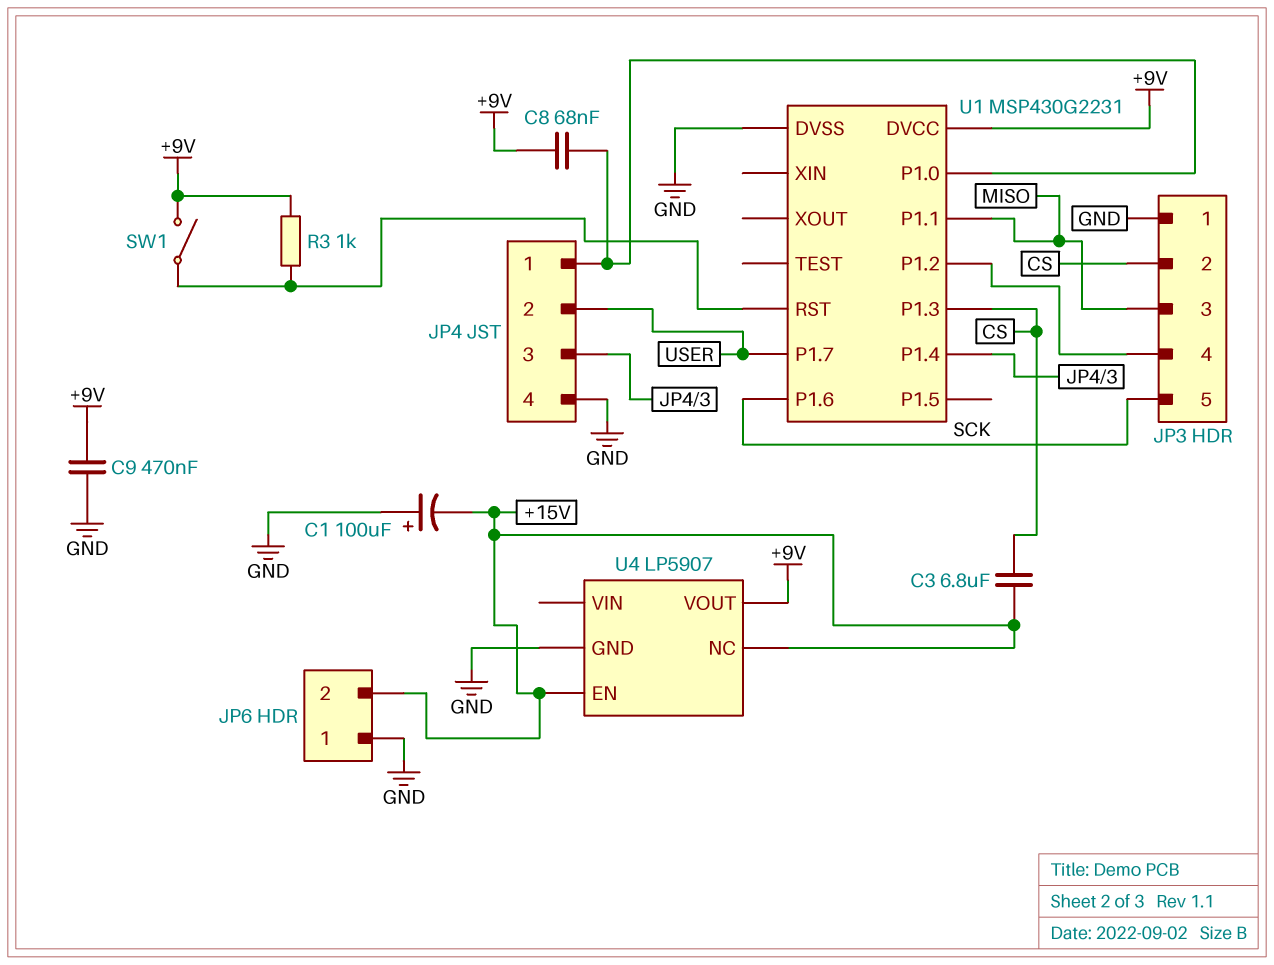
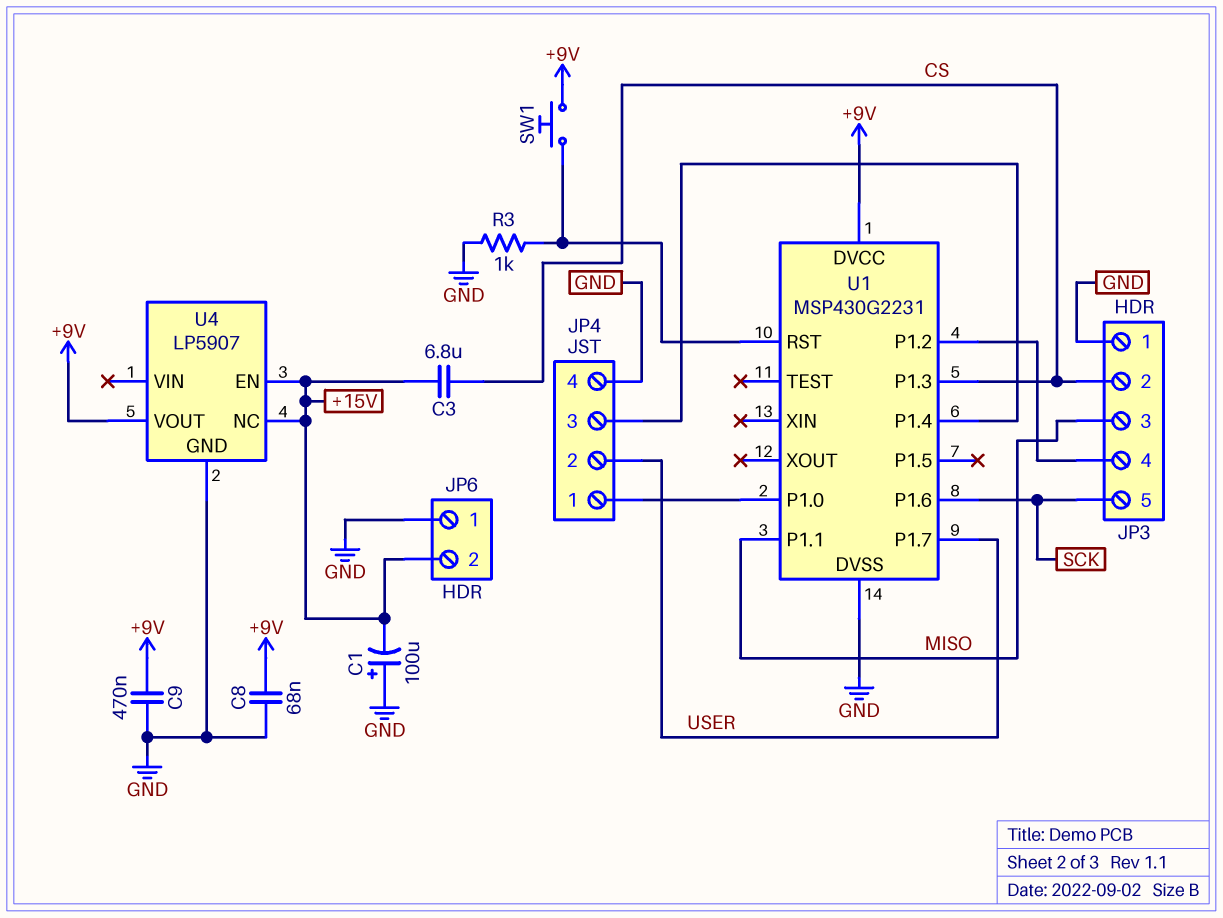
C8: 68nF (+9V, JP4/1) -> 68nF (+9V, GND)
R3: 1k (+9V, U1/RST) -> 1k (GND, U1/RST)
SW1: switch (+9V, U1/RST) -> button (+9V, U1/RST)

